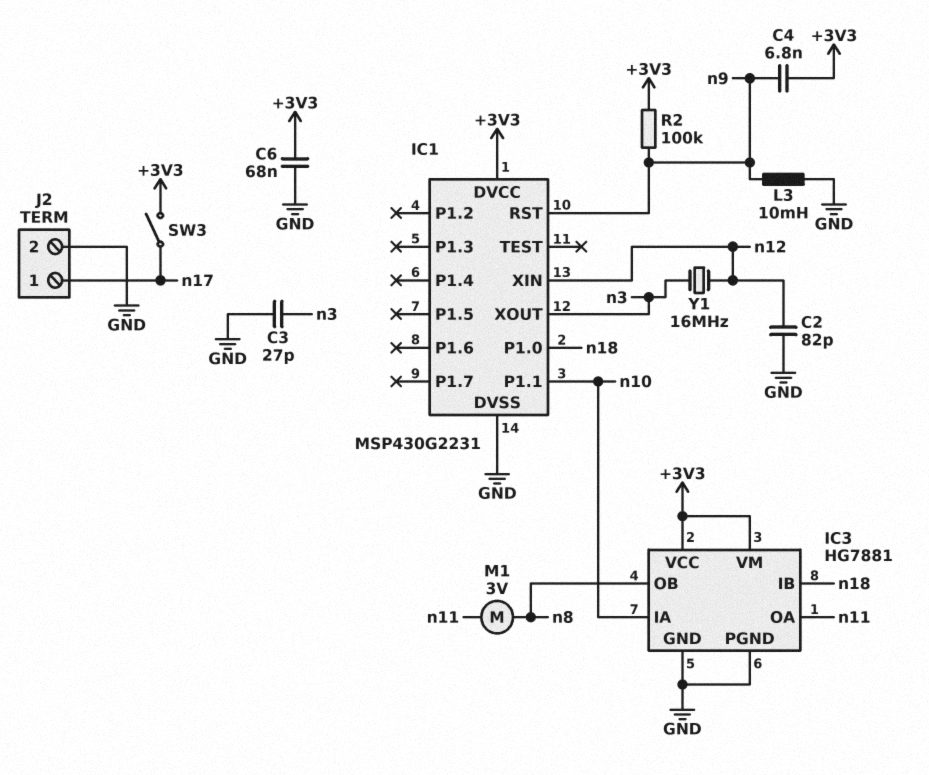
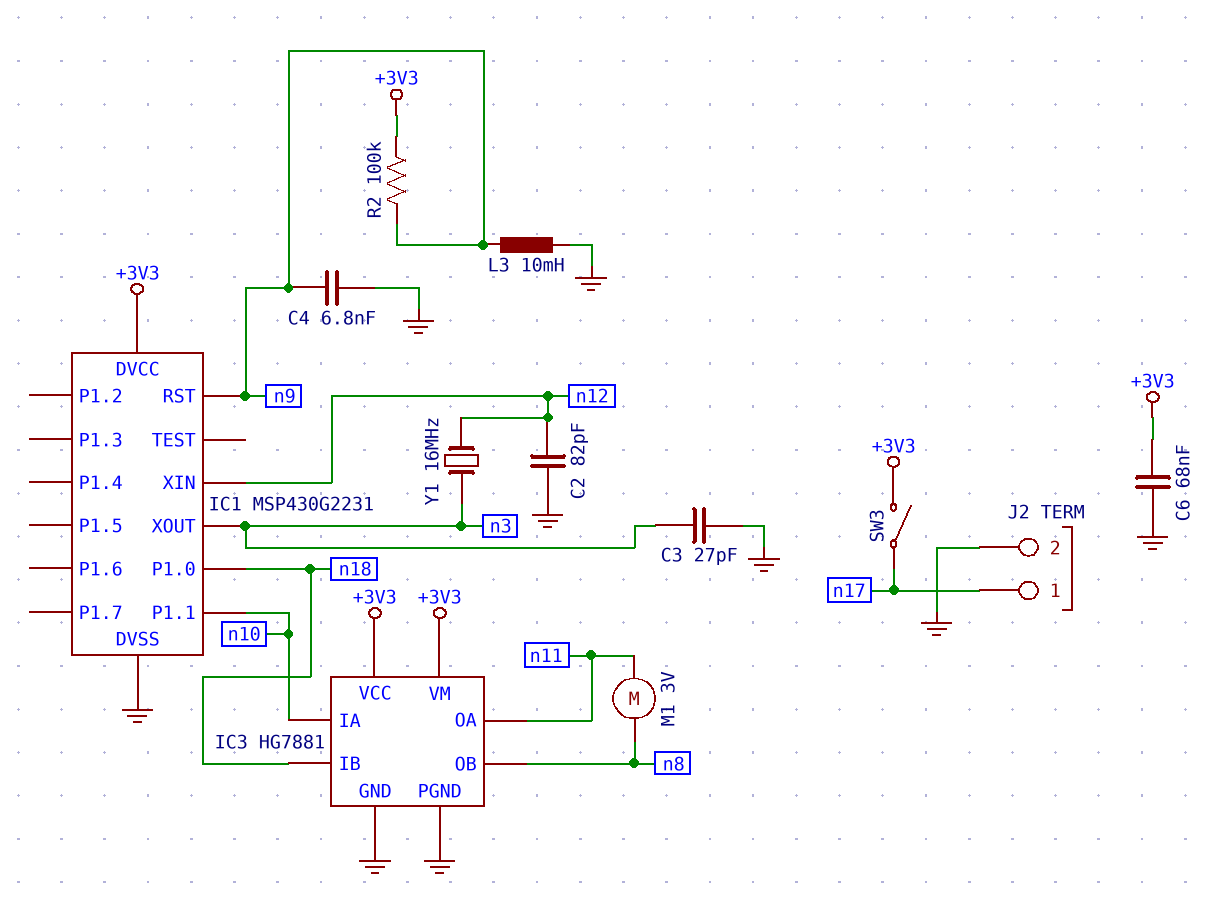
C4: 6.8nF (+3V3, n9) -> 6.8nF (GND, n9)

